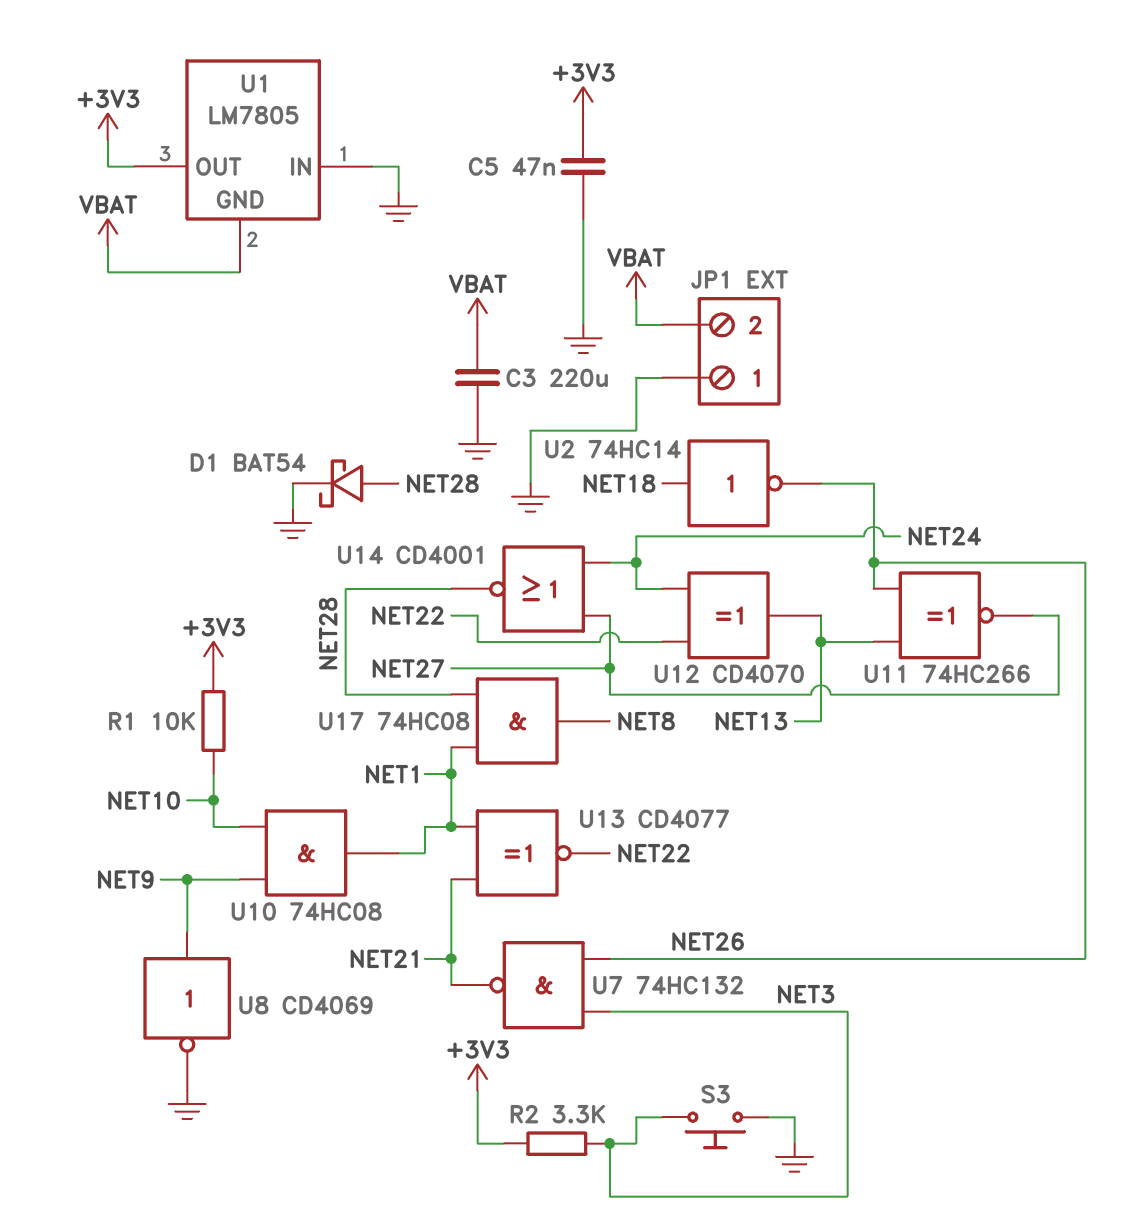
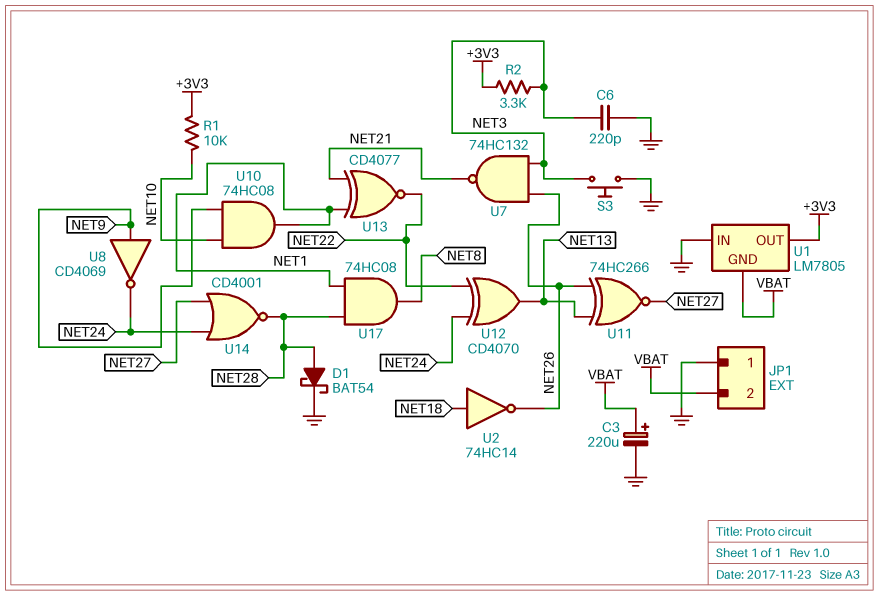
C3: 220uF (GND, VBAT) -> 220uF (plus VBAT, minus GND)
C5: 47nF (+3V3, GND) -> none
C6: none -> 220pF (GND, NET3)
U8: NOT CD4069 (in NET9, out GND) -> NOT CD4069 (in NET9, out NET24)

